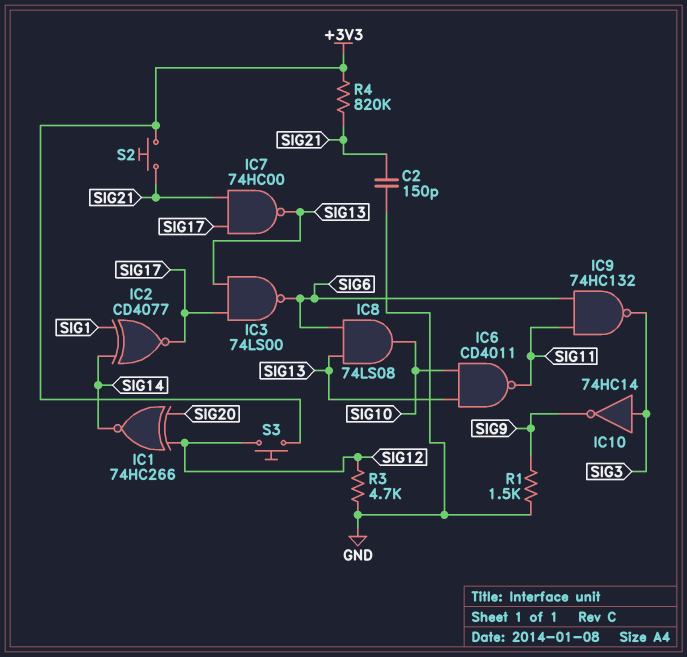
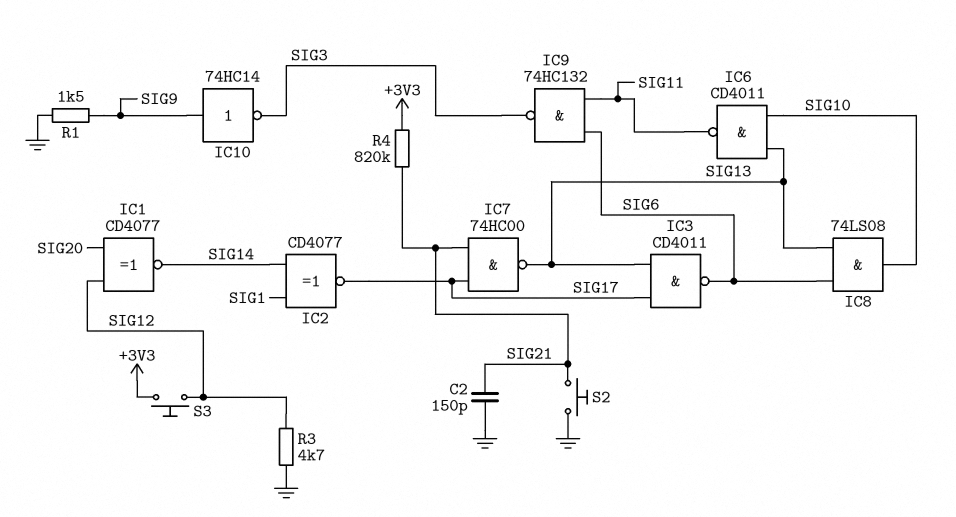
IC1: XNOR 74HC266 (in SIG12, in SIG20, out SIG14) -> XNOR CD4077 (in SIG12, in SIG20, out SIG14)
IC3: NAND 74LS00 (in SIG13, in SIG17, out SIG6) -> NAND CD4011 (in SIG13, in SIG17, out SIG6)
IC10: NOT 74HC14 (in SIG3, out SIG9) -> NOT 74HC14 (in SIG9, out SIG3)
S2: button (+3V3, SIG21) -> button (GND, SIG21)

